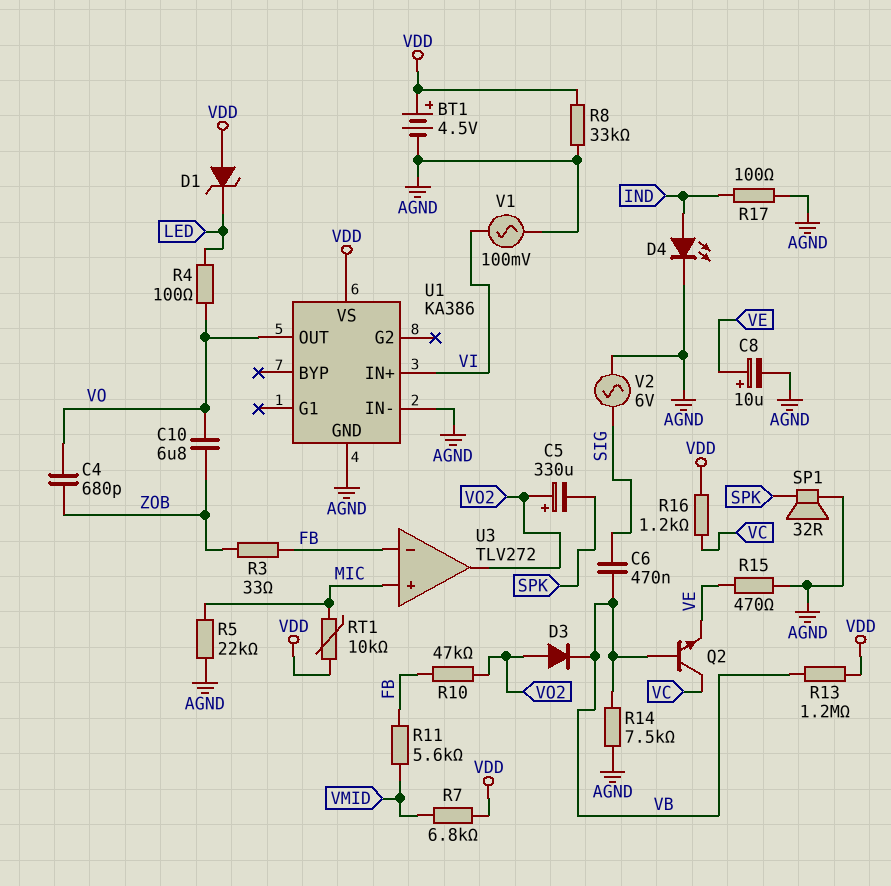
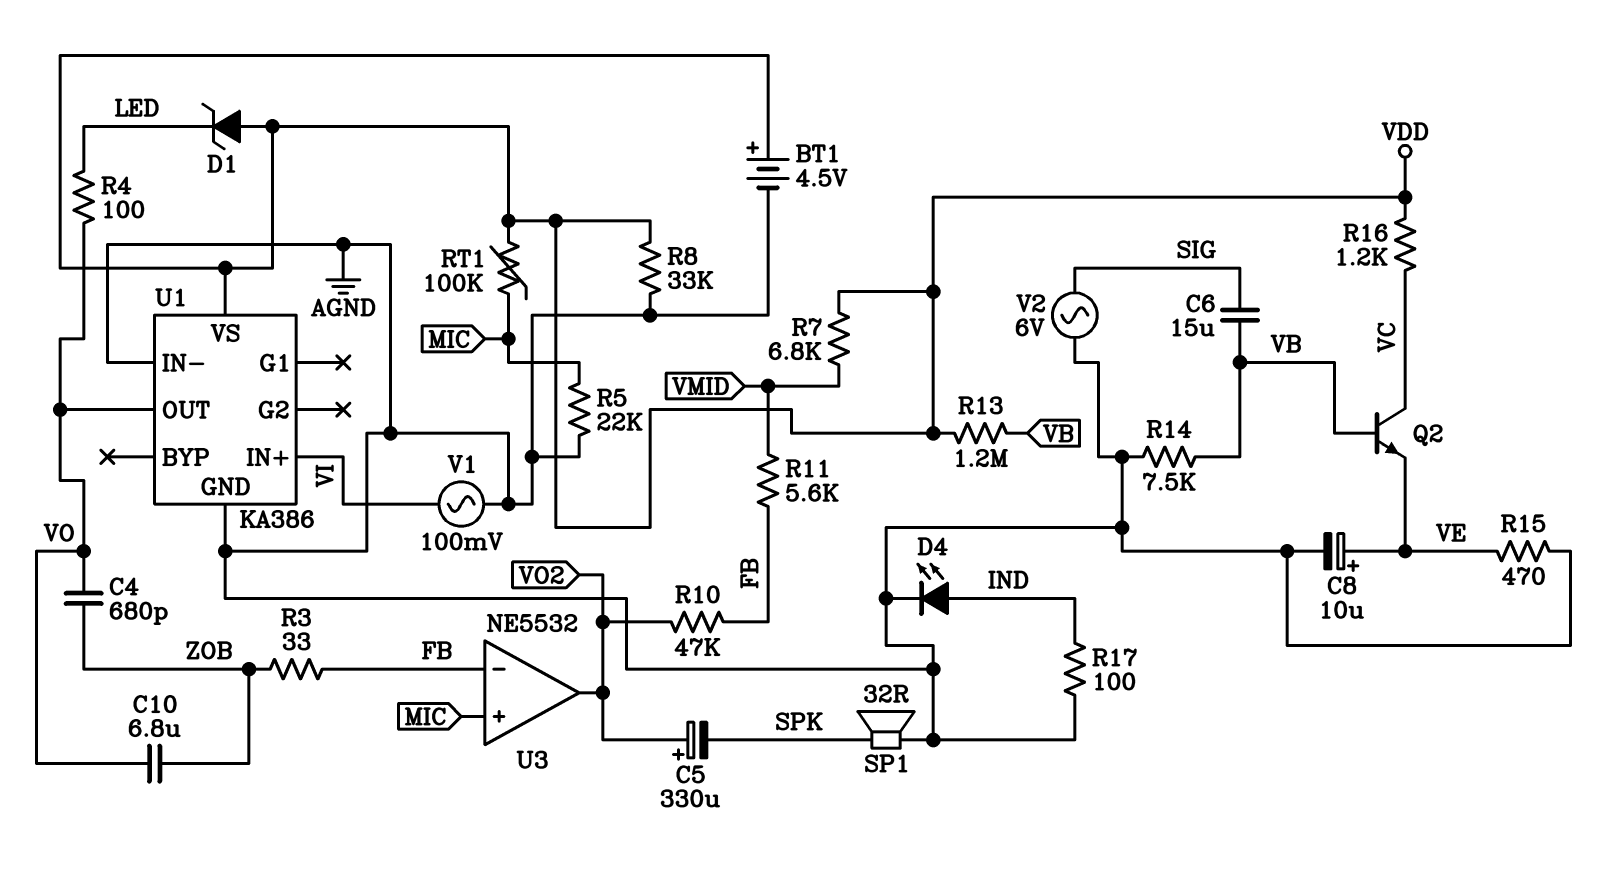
C6: 470nF (SIG, VB) -> 15uF (SIG, VB)
D3: diode (A VO2, K VB) -> none
RT1: 10k (MIC, VDD) -> 100k (MIC, VDD)
U3: TLV272 -> NE5532

